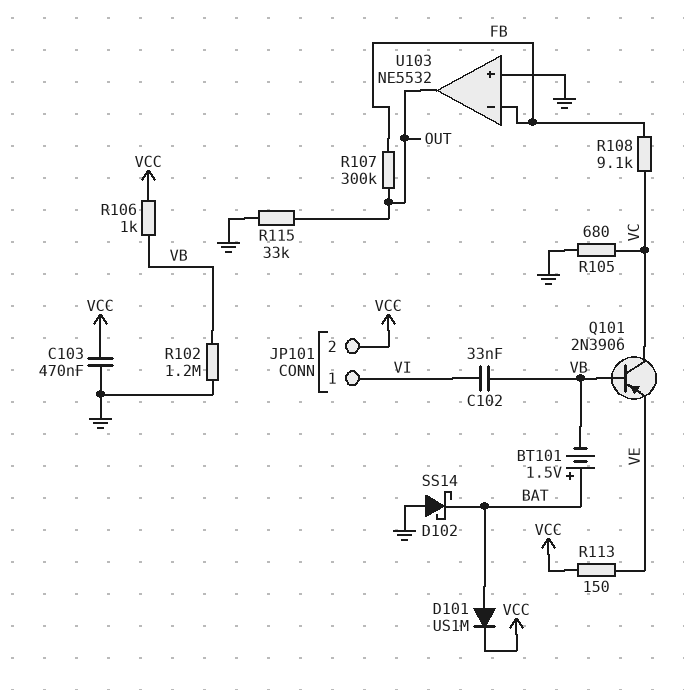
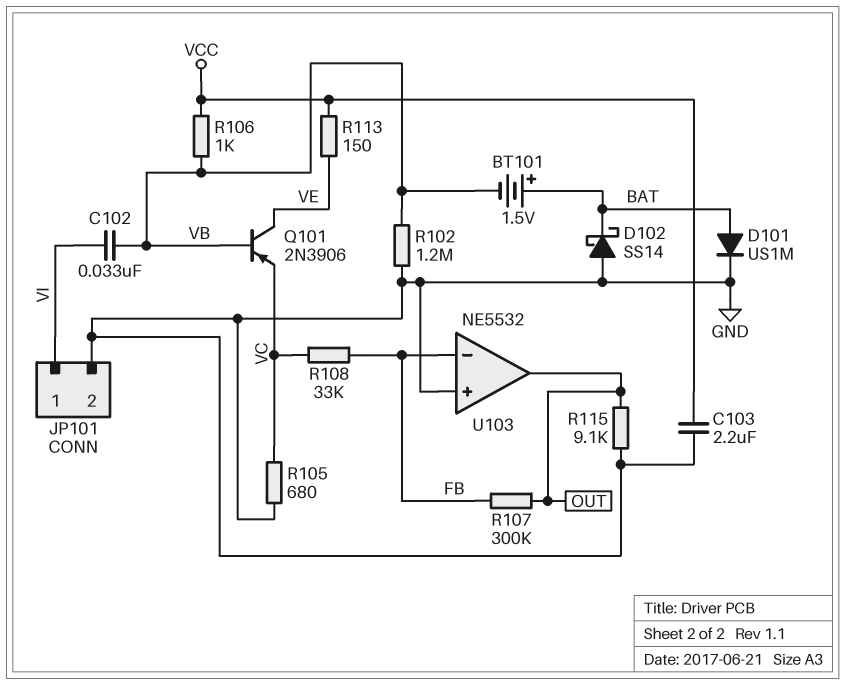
C103: 470nF (GND, VCC) -> 2.2uF (GND, VCC)
D101: diode US1M (A BAT, K VCC) -> diode US1M (A BAT, K GND)
JP101 pin 2: VCC -> GND
Q101: PNP 2N3906 (B VB, C VC, E VE) -> PNP 2N3906 (B VB, C VE, E VC)
R108: 9.1k (FB, VC) -> 33k (FB, VC)
R115: 33k (GND, OUT) -> 9.1k (GND, OUT)

